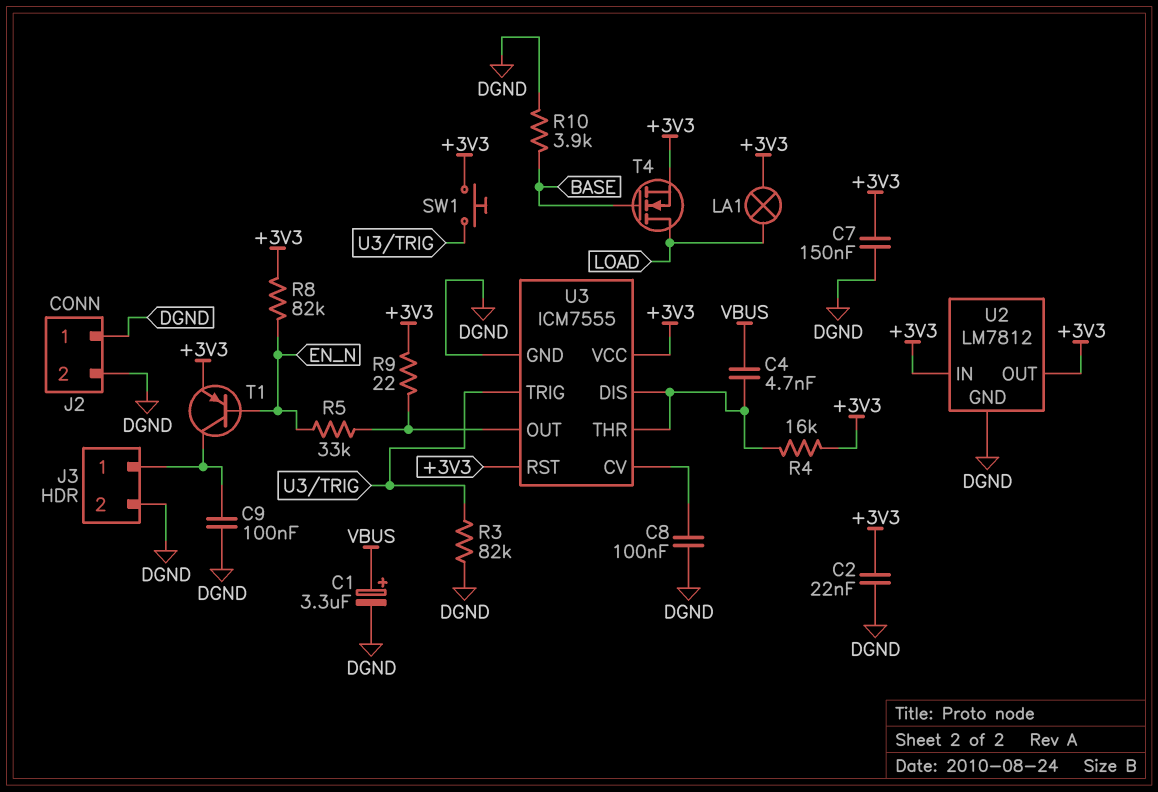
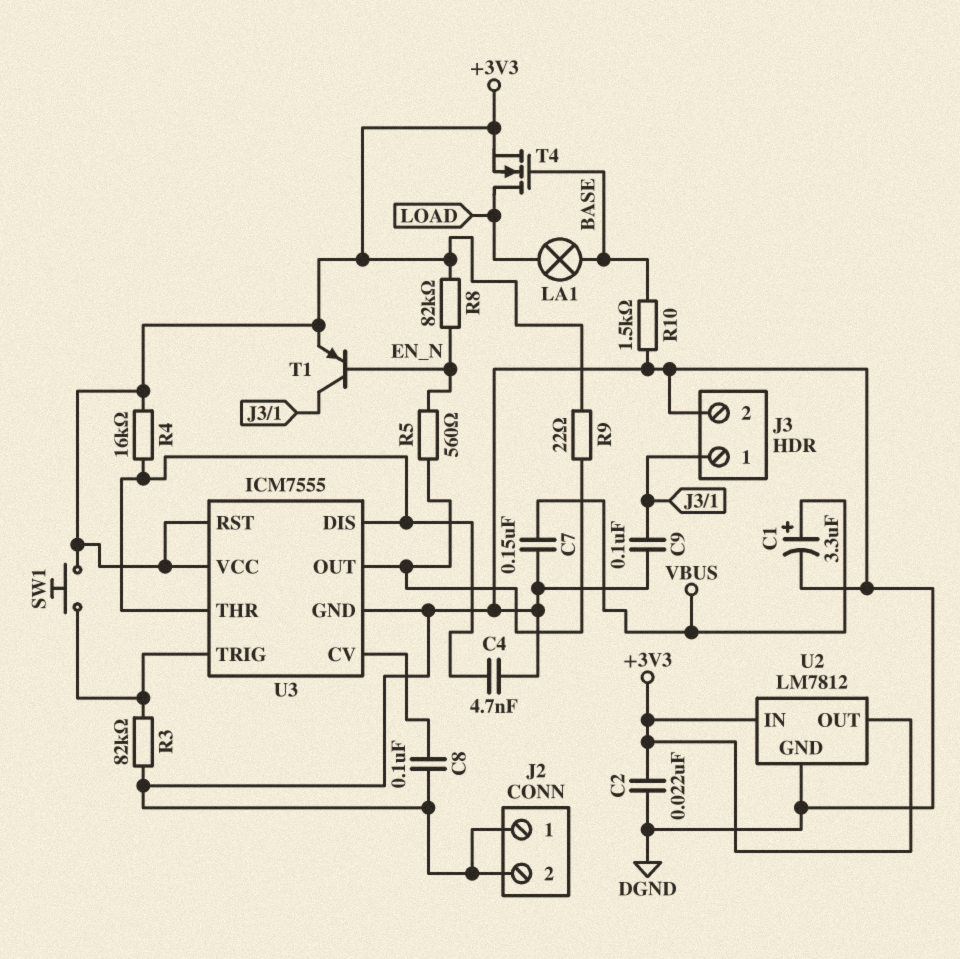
C4: 4.7nF (U3/DIS, VBUS) -> 4.7nF (DGND, U3/DIS)
C7: 150nF (+3V3, DGND) -> 150nF (DGND, VBUS)
LA1: lamp (+3V3, LOAD) -> lamp (BASE, LOAD)
R5: 33k (EN_N, U3/OUT) -> 560 (EN_N, U3/OUT)
R10: 3.9k (BASE, DGND) -> 1.5k (BASE, DGND)

